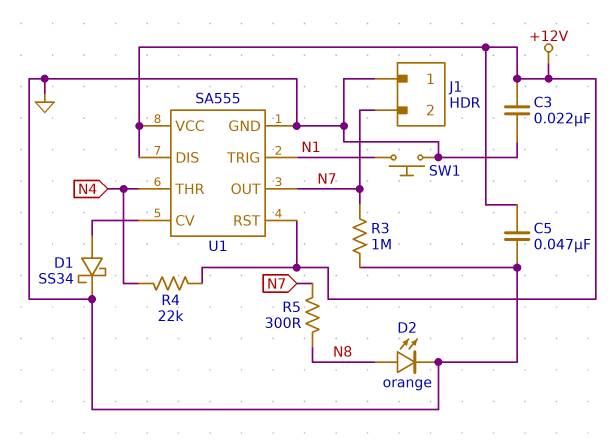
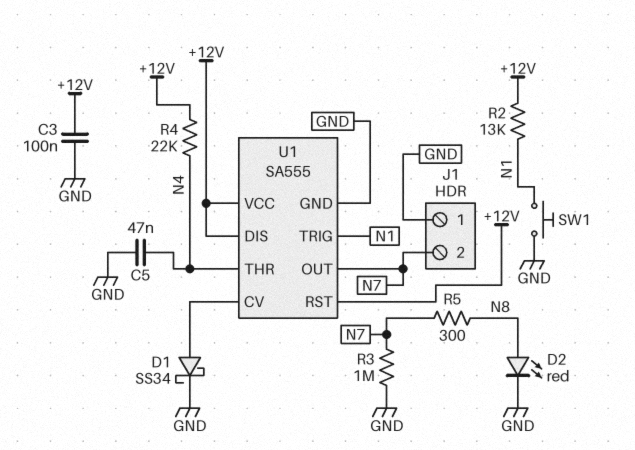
C3: 22nF (+12V, GND) -> 100nF (+12V, GND)
C5: 47nF (+12V, GND) -> 47nF (GND, N4)
D2: LED orange (A N8, K GND) -> LED red (A N8, K GND)
R2: none -> 13k (+12V, N1)

